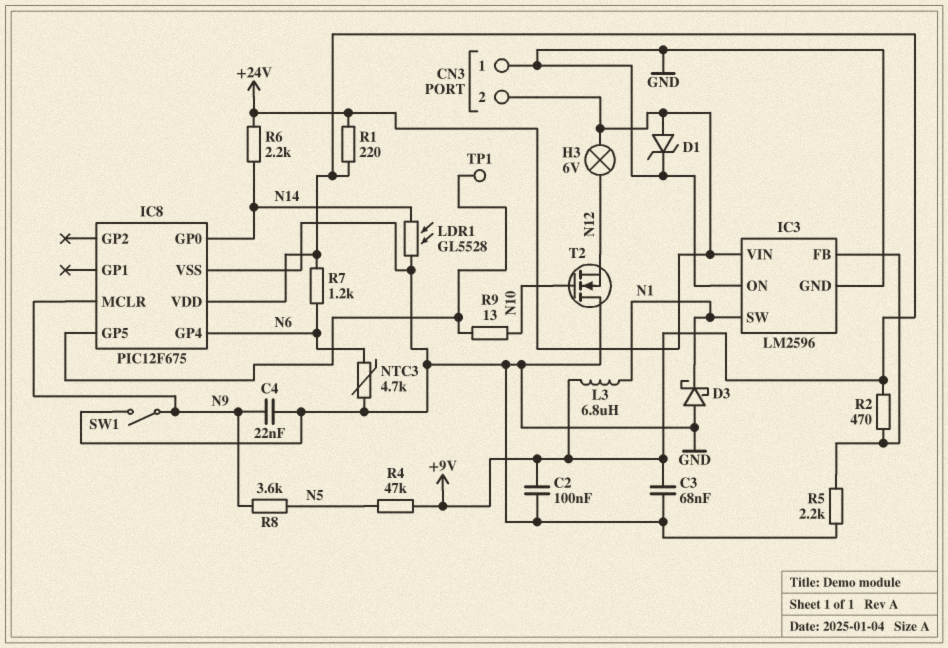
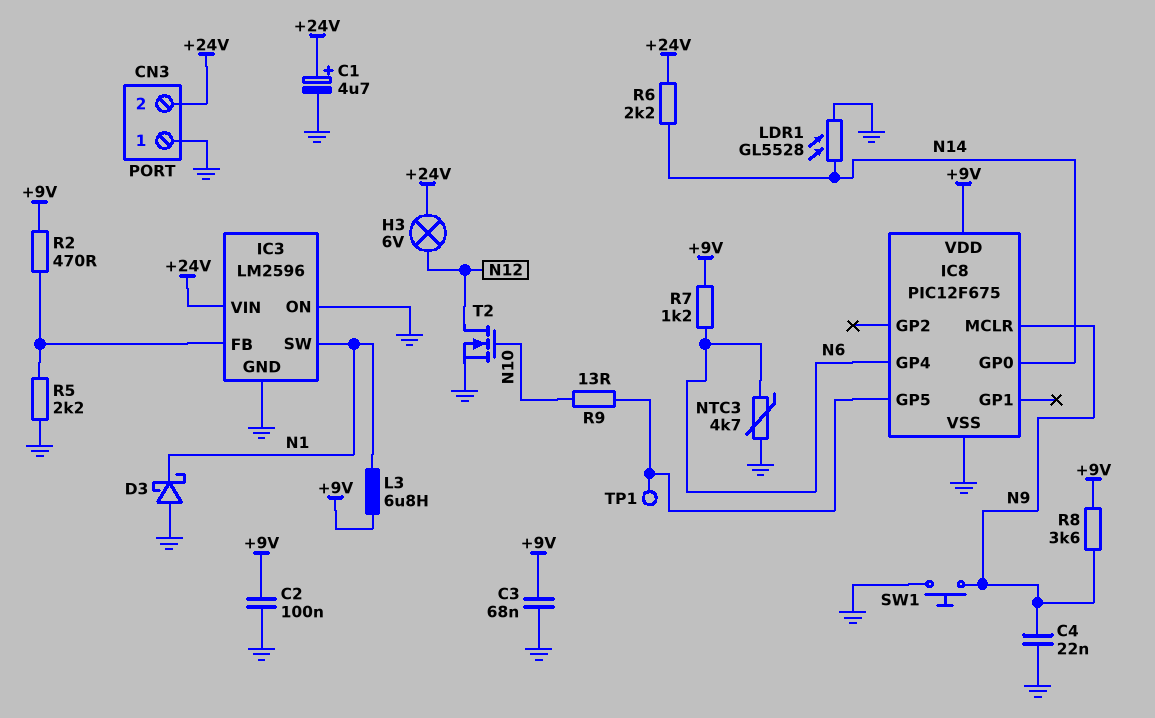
C1: none -> 4.7uF (plus +24V, minus GND)
D1: zener (A +24V, K GND) -> none
R1: 220 (+9V, +24V) -> none
R4: 47k (+9V, N5) -> none
R8: 3.6k (N5, N9) -> 3.6k (+9V, N9)
SW1: switch (GND, N9) -> button (GND, N9)
T2: NMOS (G N10, D GND, S N12) -> NMOS (G N10, D N12, S GND)

